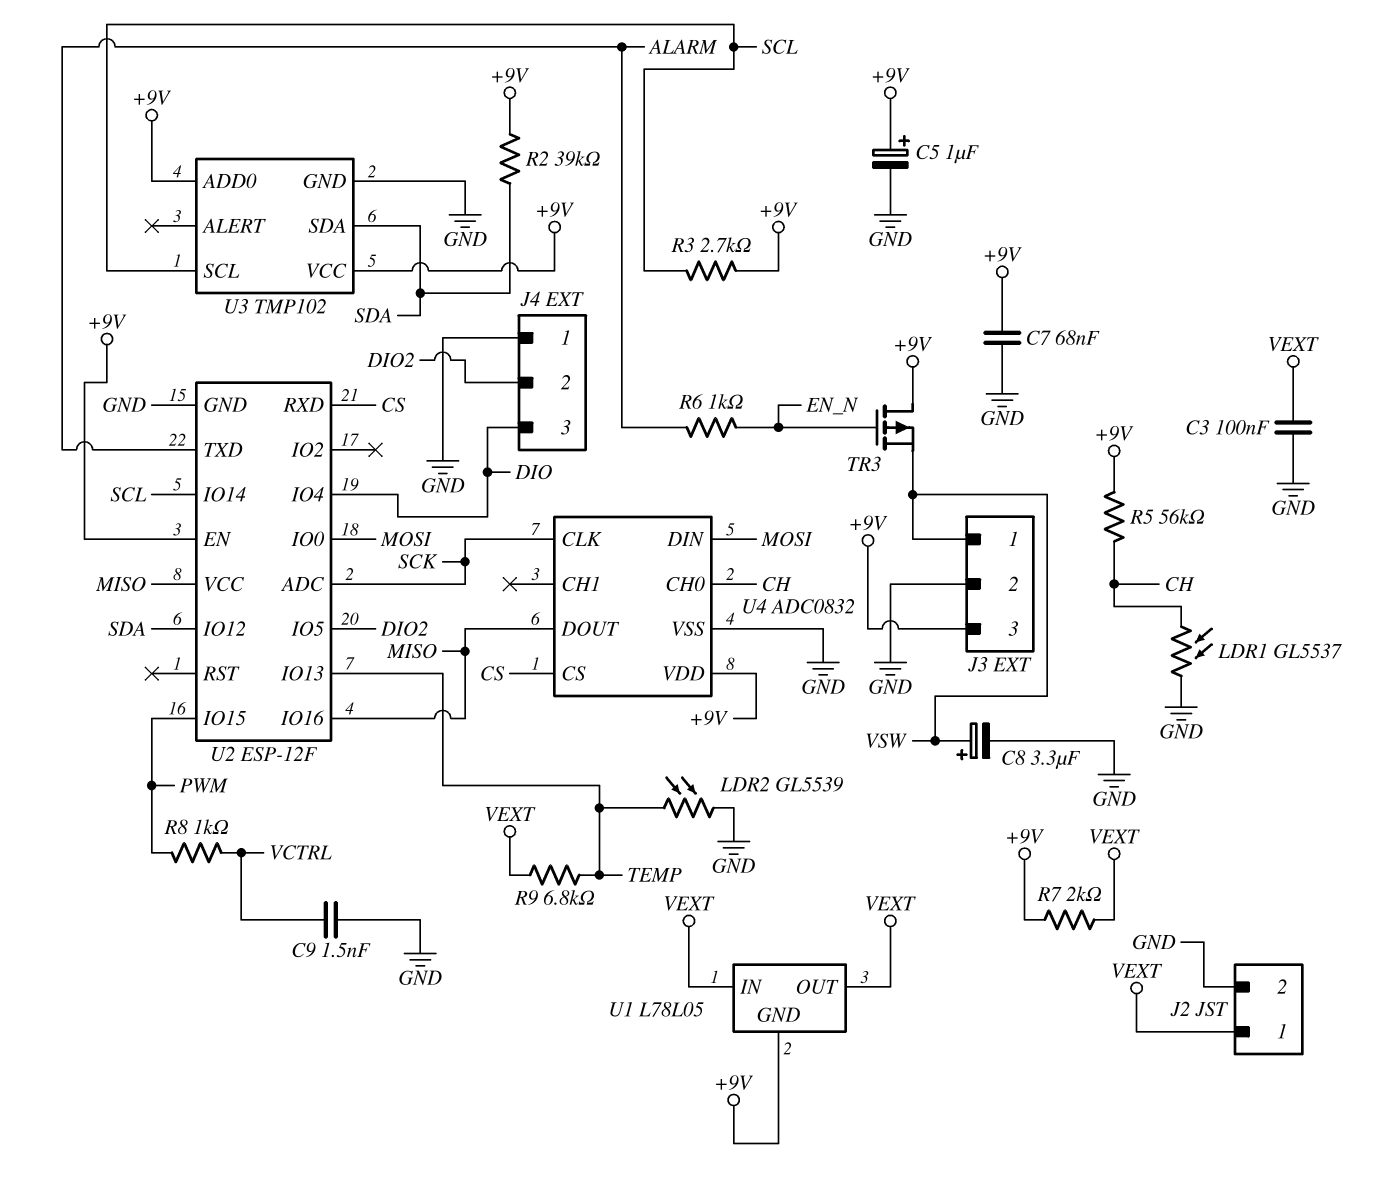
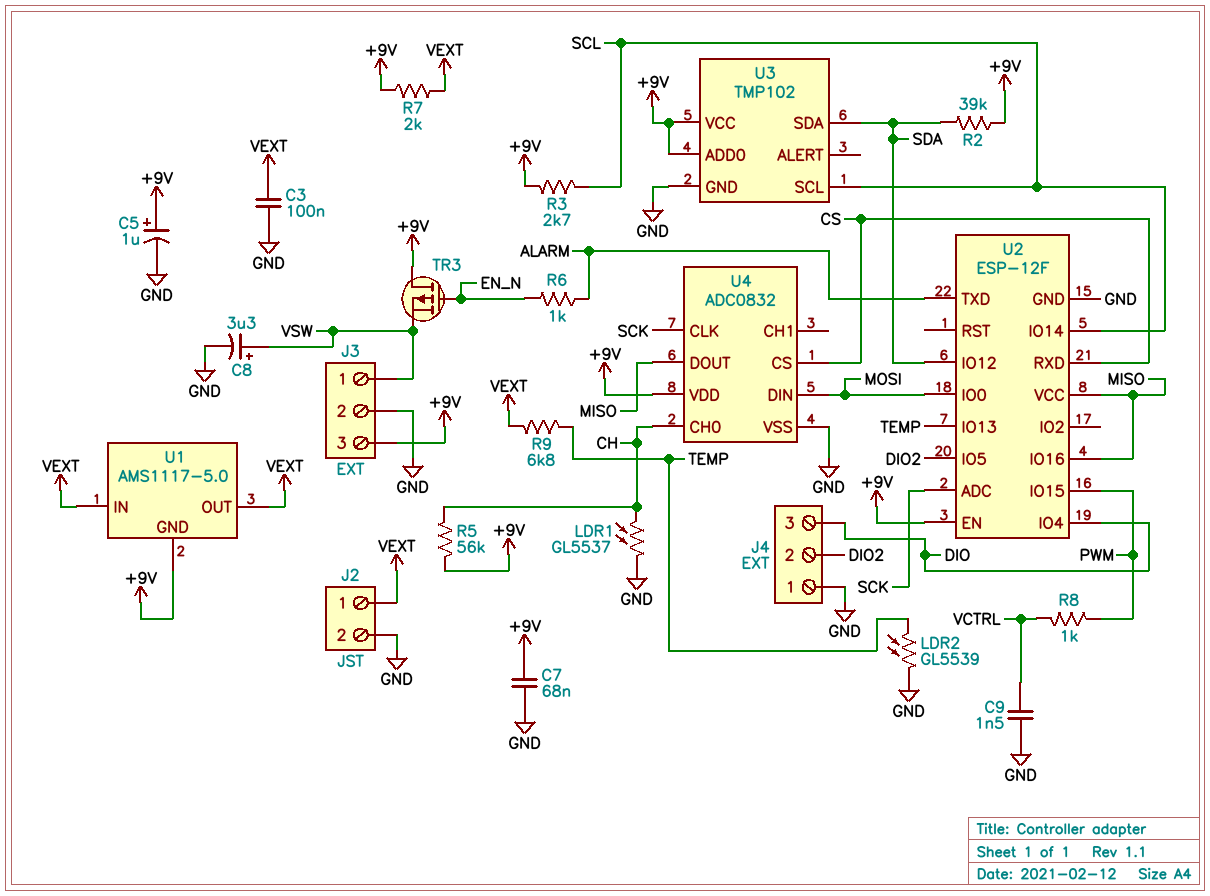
U1: L78L05 -> AMS1117-5.0

